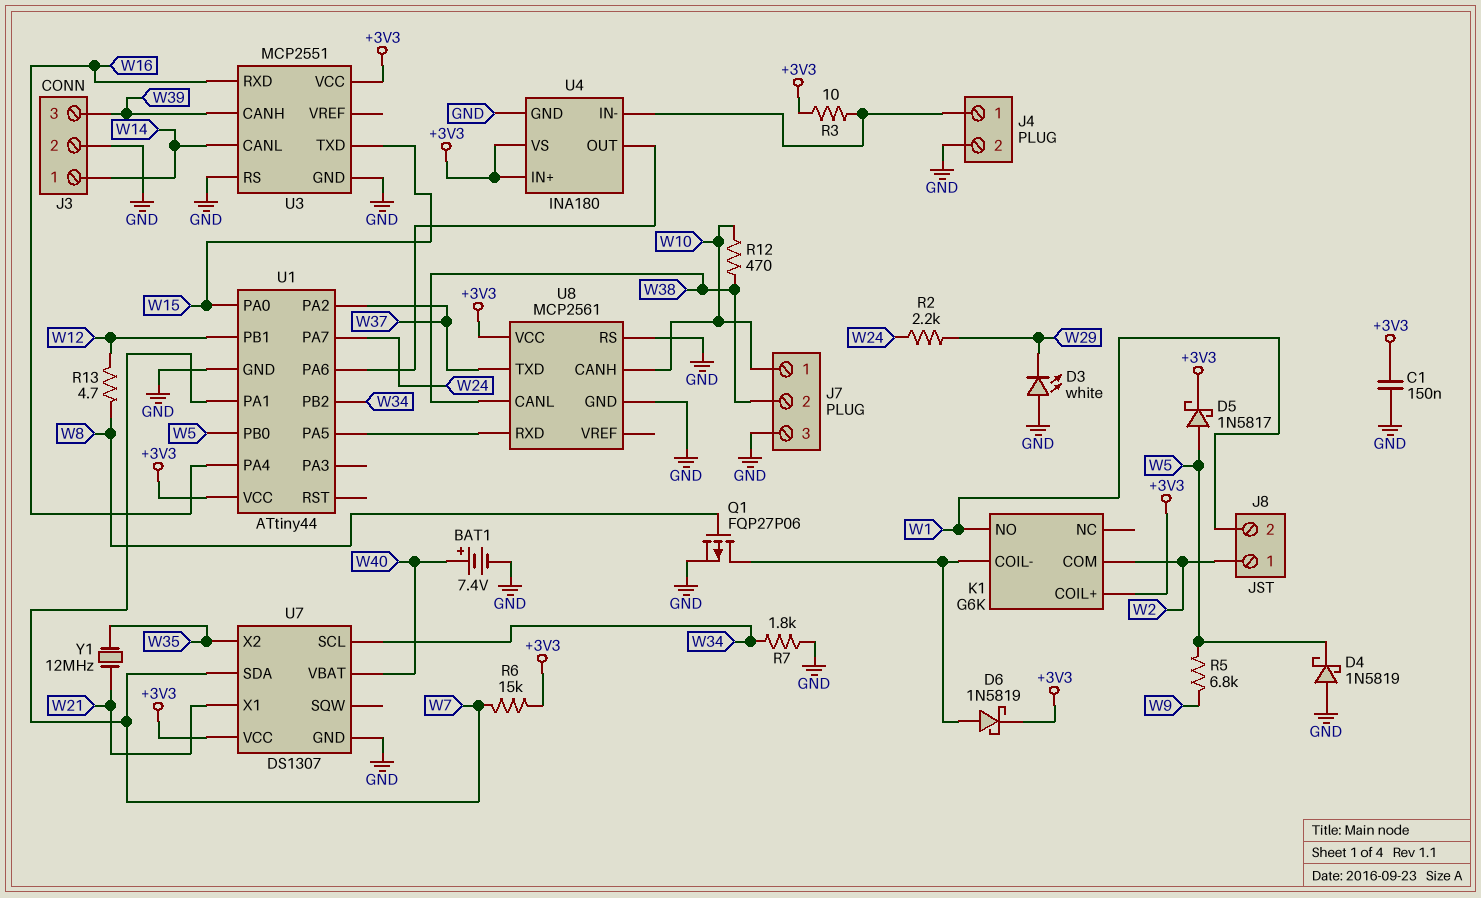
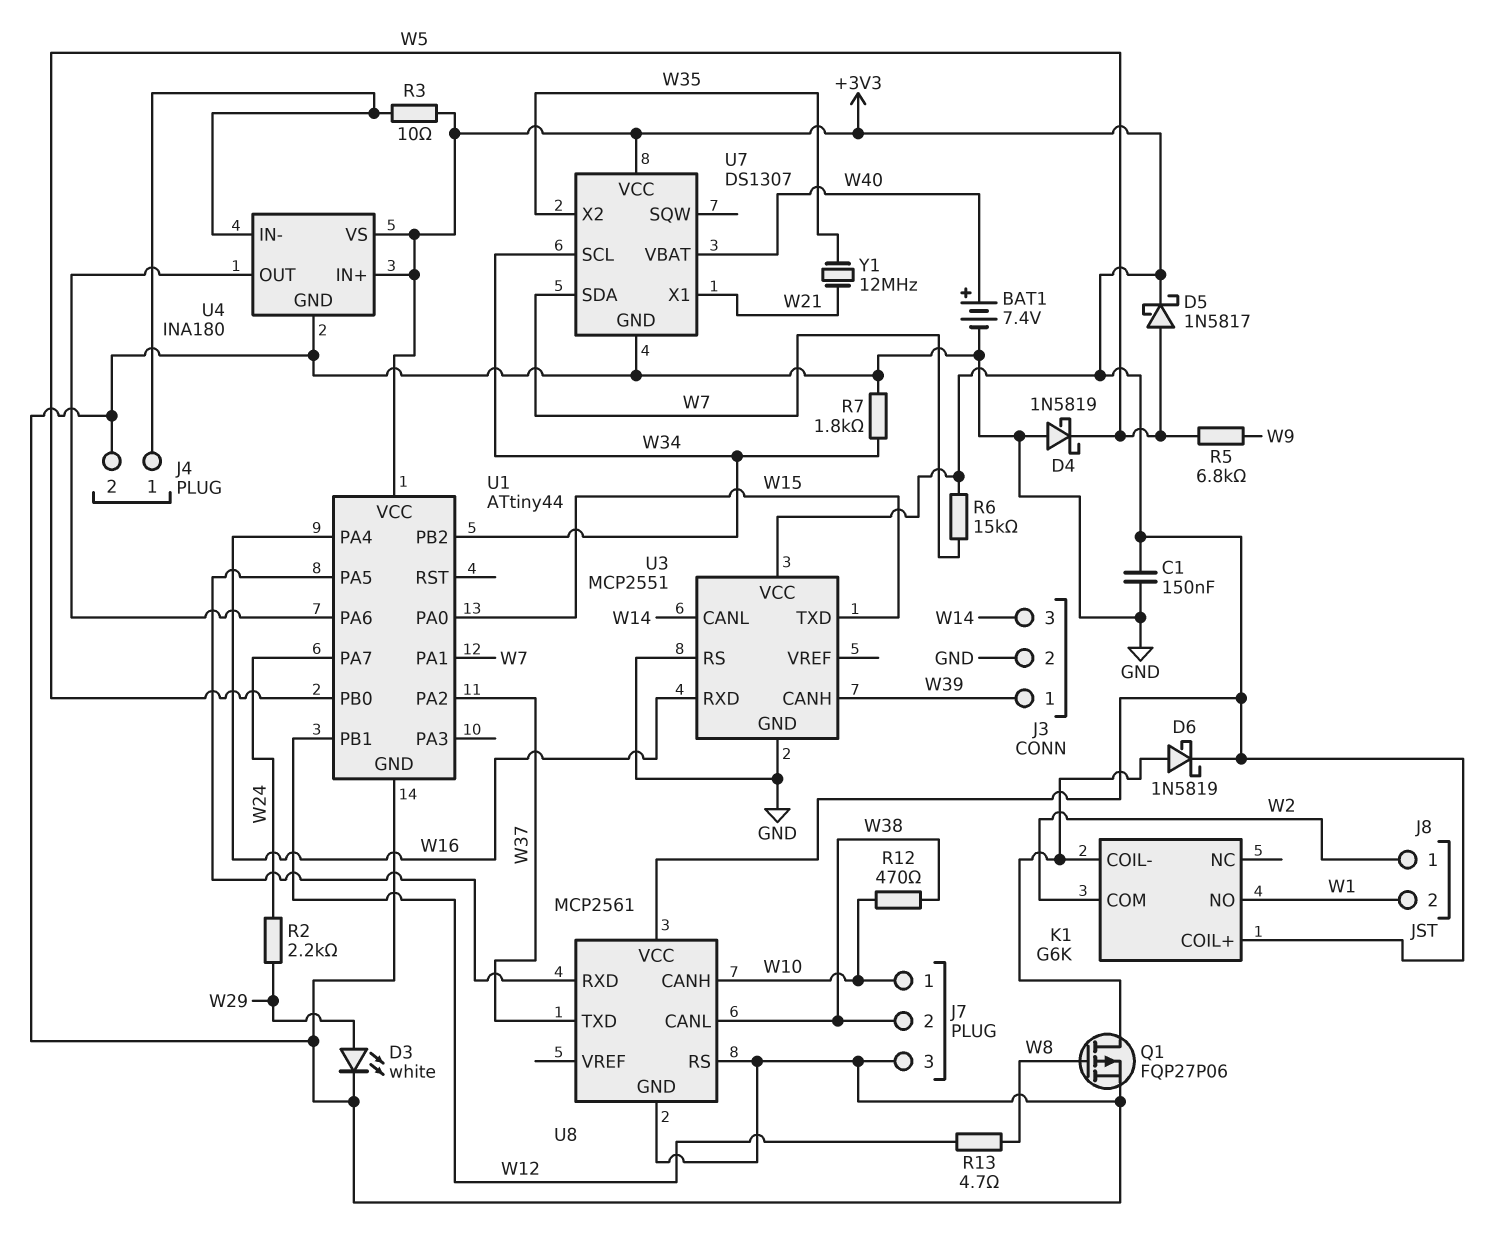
D3: LED white (A GND, K W29) -> LED white (A W29, K GND)
J3 pin 1: W14 -> W39
J3 pin 3: W39 -> W14

